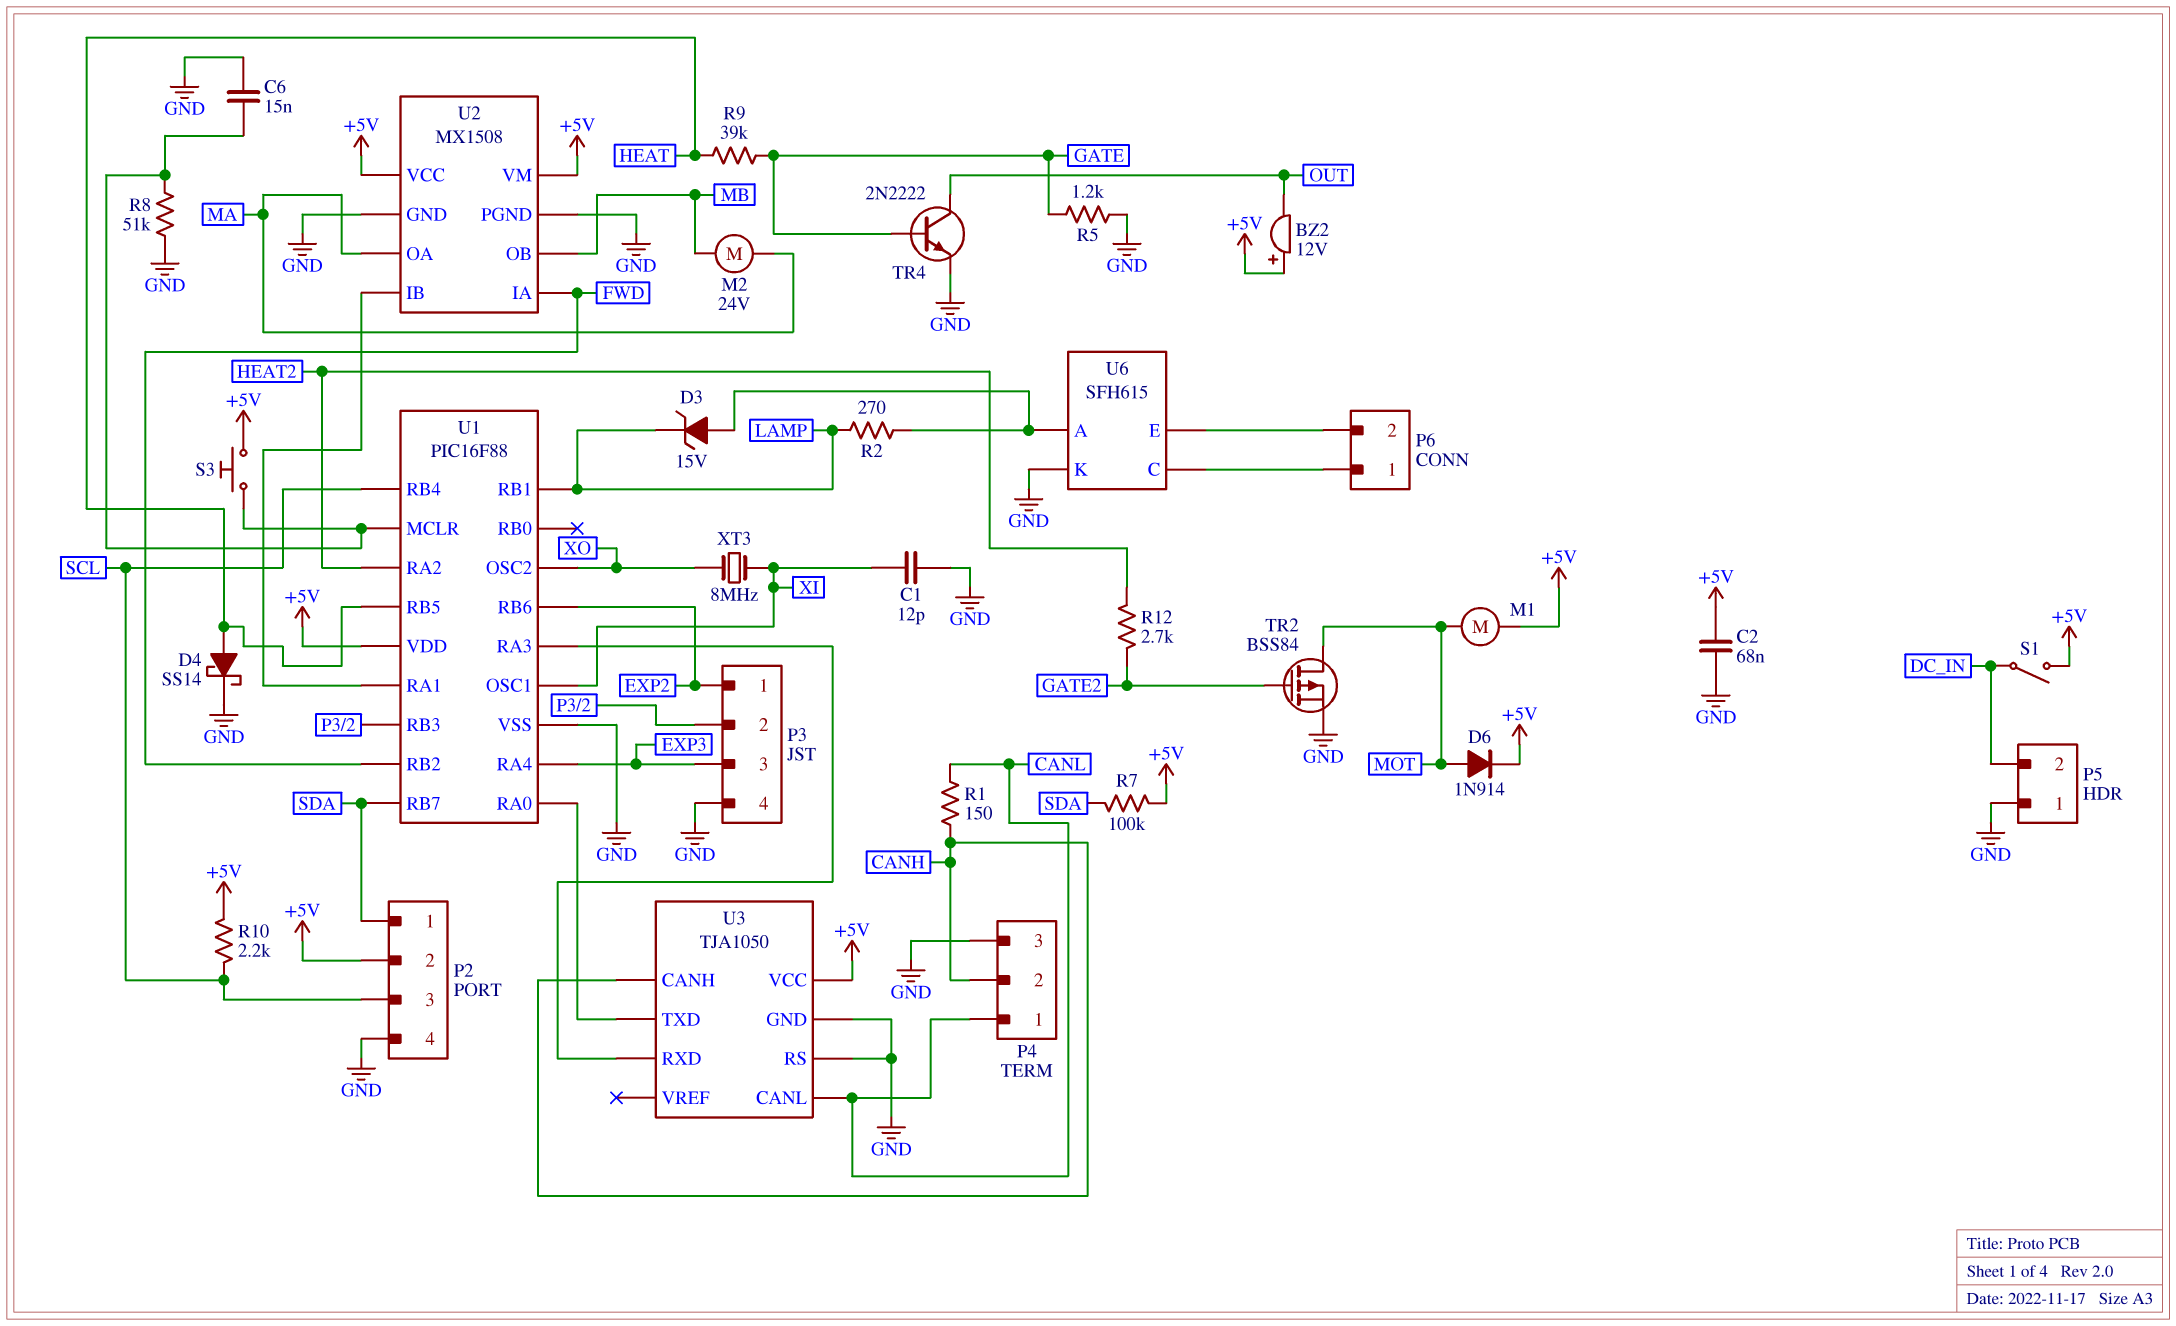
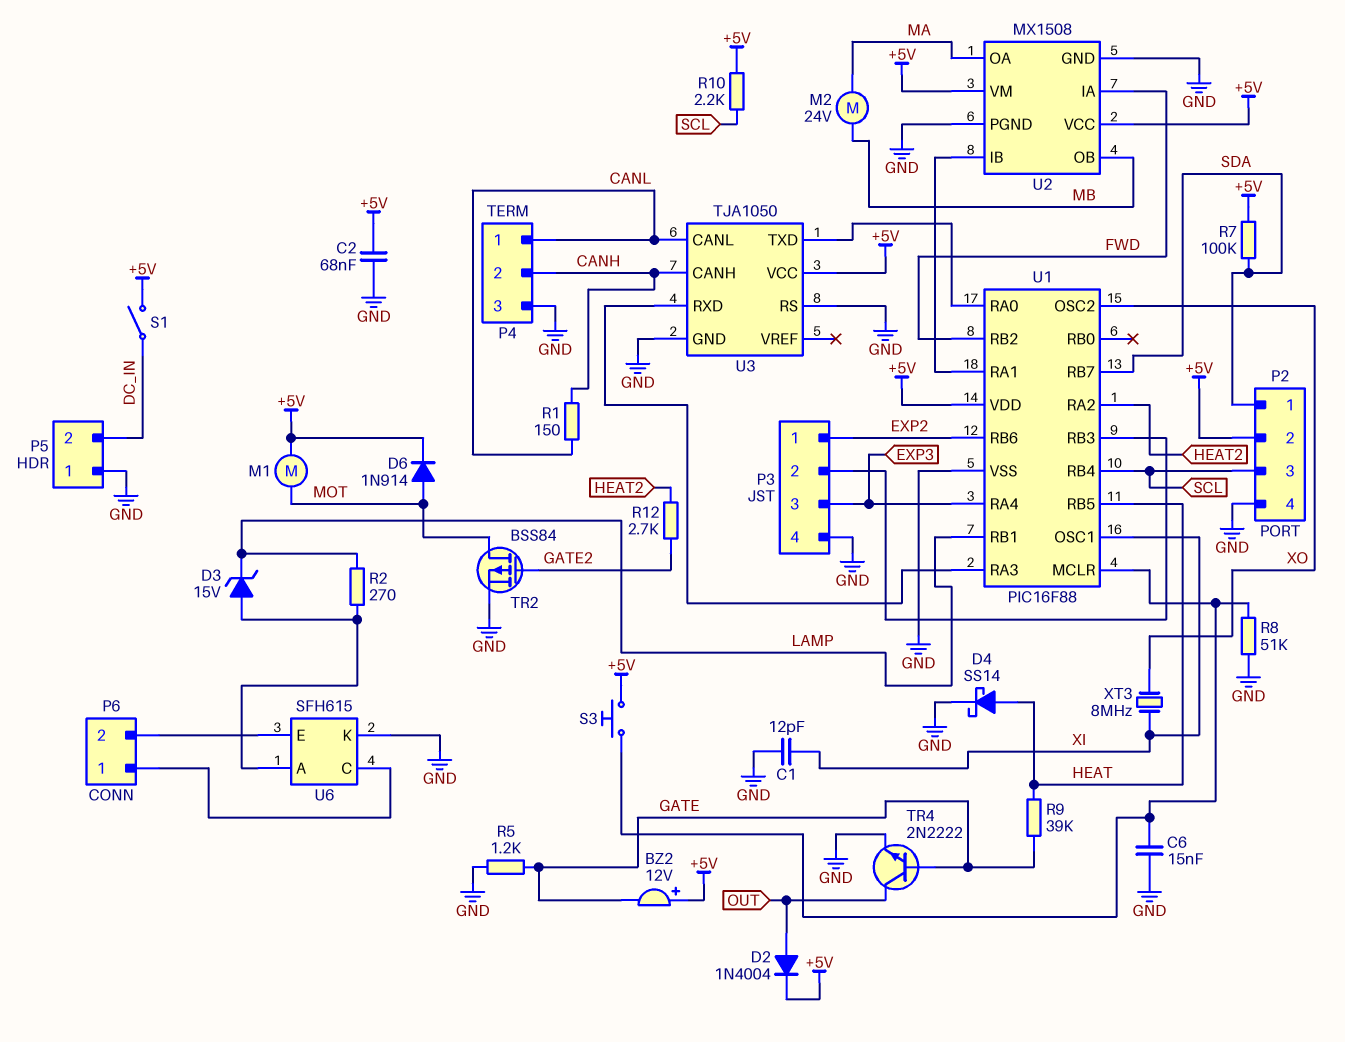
BZ2: buzzer 12V (plus +5V, minus OUT) -> buzzer 12V (plus +5V, minus GATE)
D2: none -> diode 1N4004 (A OUT, K +5V)

